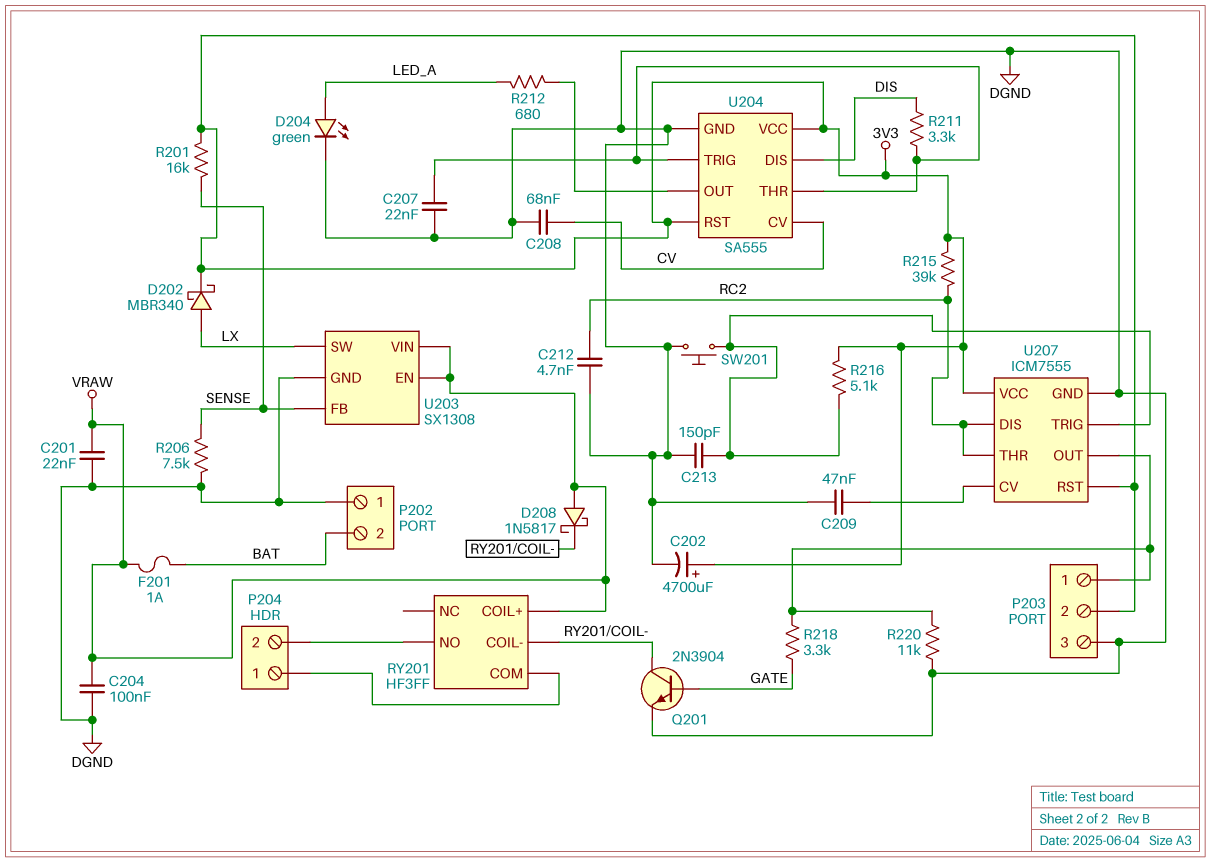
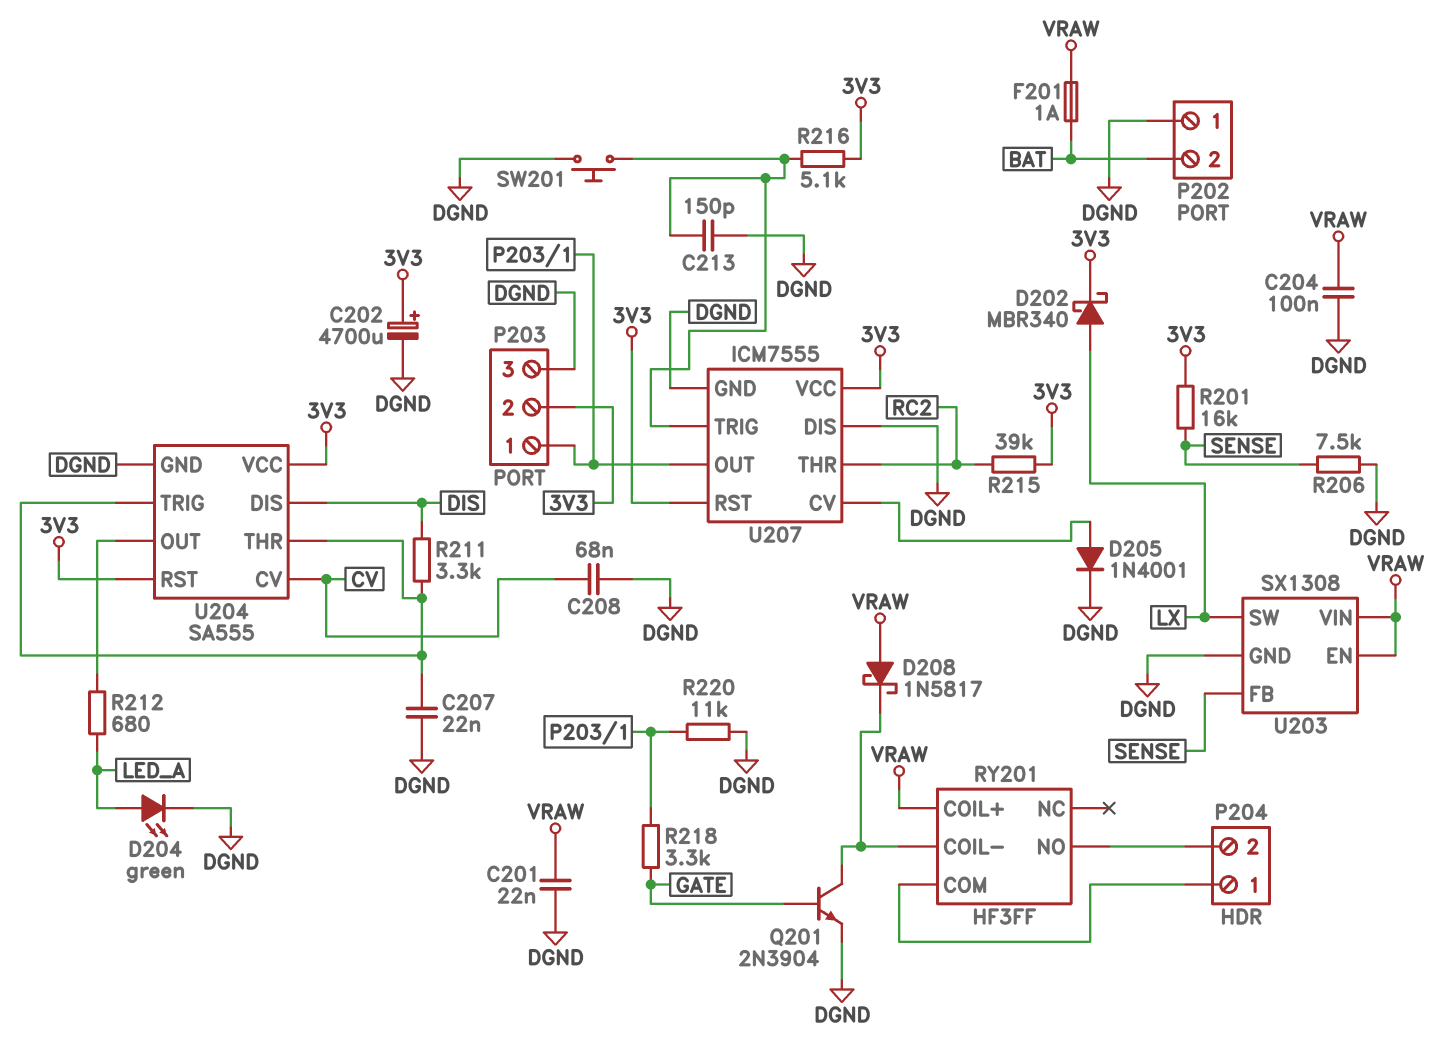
C209: 47nF (DGND, U207/CV) -> none
C212: 4.7nF (DGND, RC2) -> none
D205: none -> diode 1N4001 (A U207/CV, K DGND)
U207 pin DIS: RC2 -> DGND

